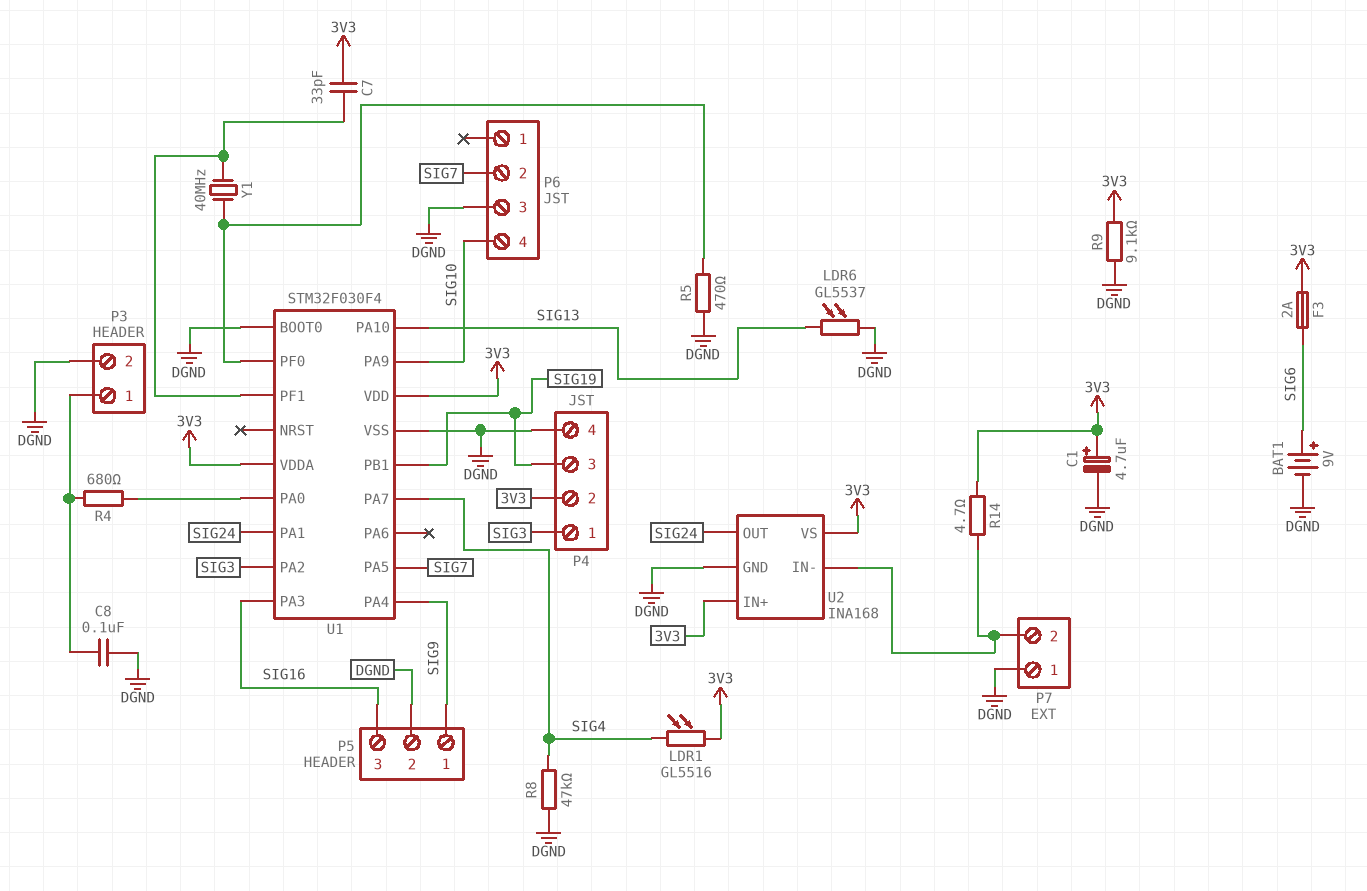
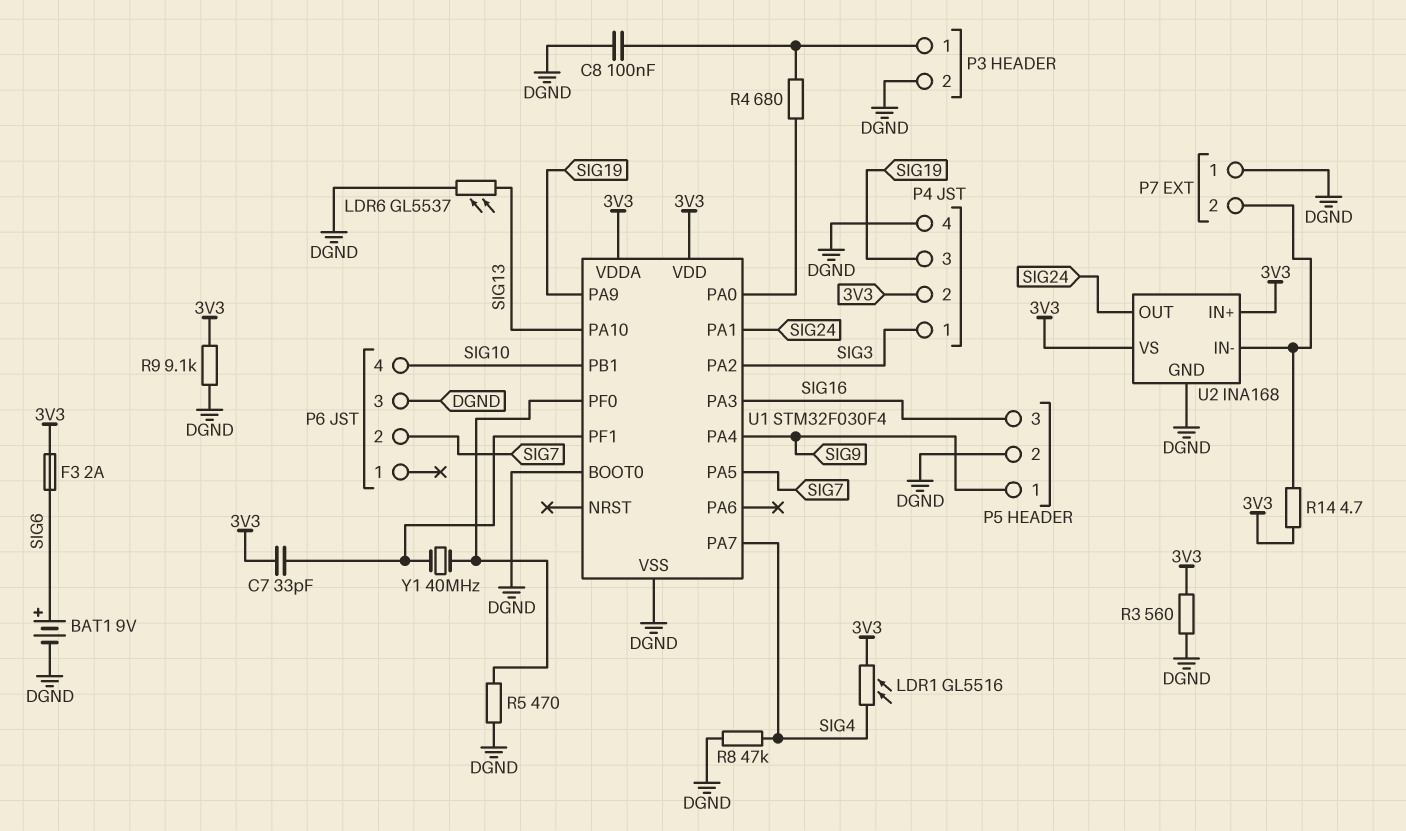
C1: 4.7uF (plus 3V3, minus DGND) -> none
R3: none -> 560 (3V3, DGND)
U1 pin PA9: SIG10 -> SIG19
U1 pin PB1: SIG19 -> SIG10

